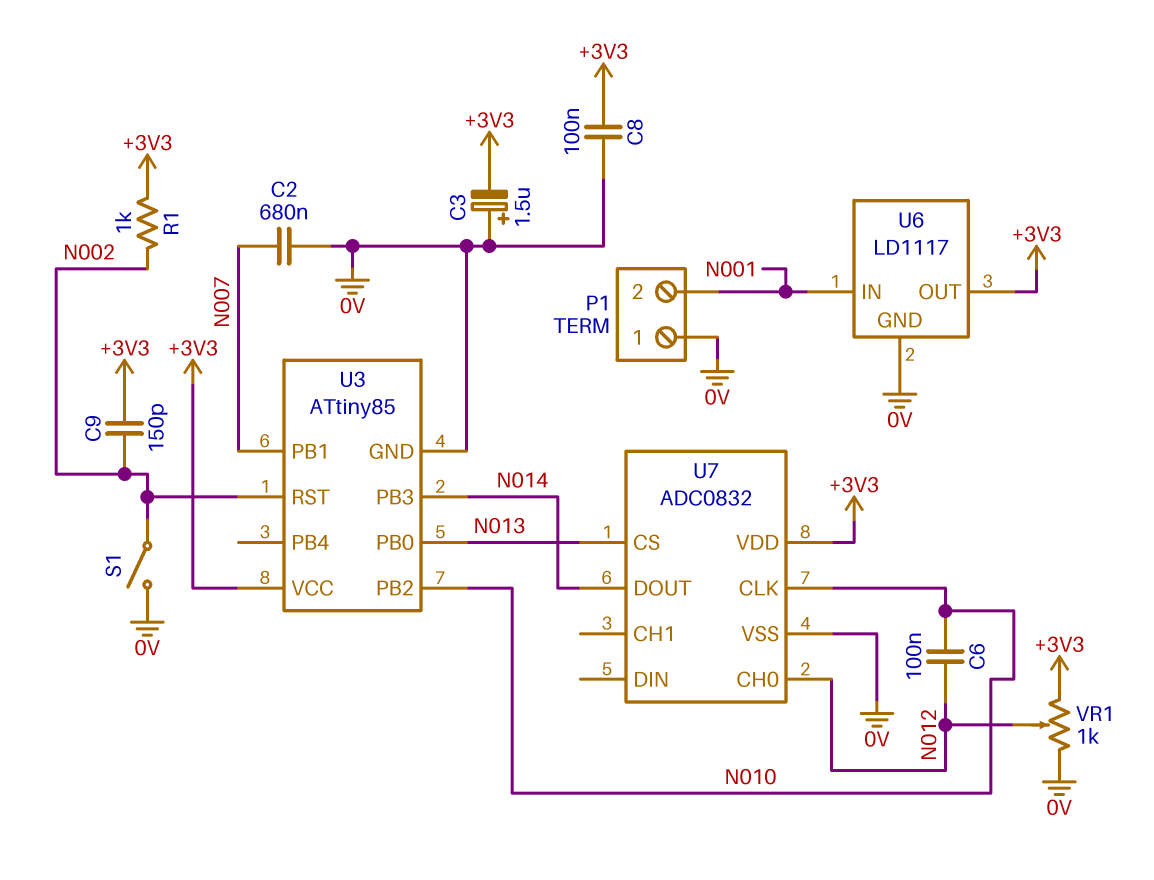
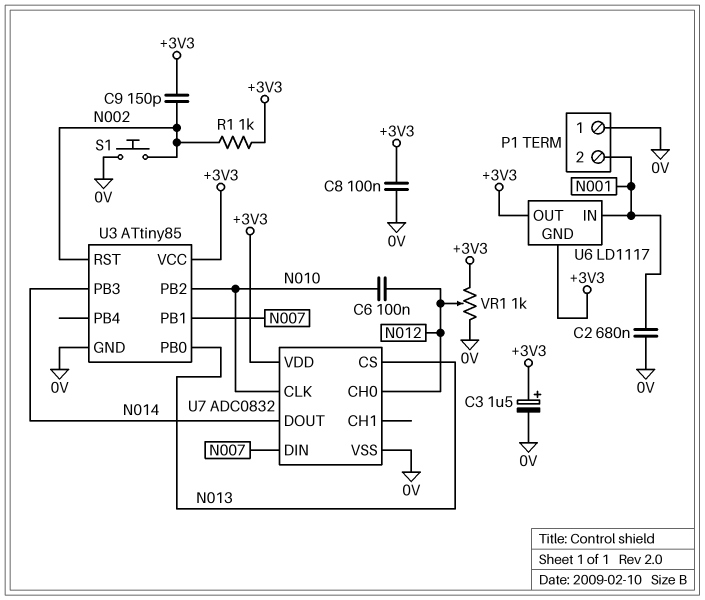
C2: 680nF (0V, N007) -> 680nF (0V, N001)
C3: 1.5uF (plus 0V, minus +3V3) -> 1.5uF (plus +3V3, minus 0V)
S1: switch (0V, N002) -> button (0V, N002)
U6 pin GND: 0V -> +3V3
U7 pin DIN: none -> N007

